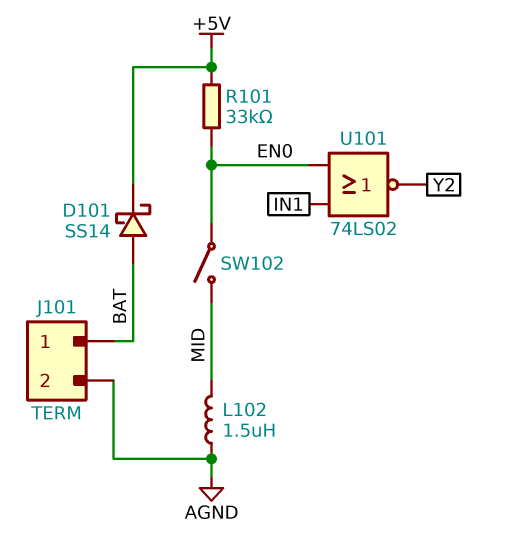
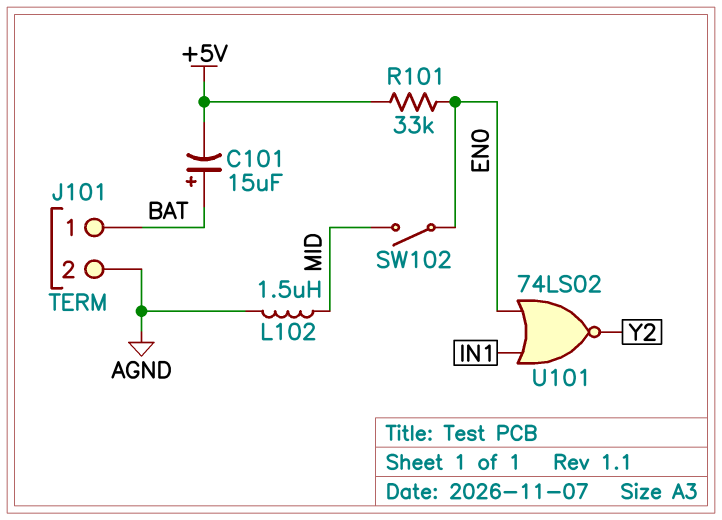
C101: none -> 15uF (plus BAT, minus +5V)
D101: schottky SS14 (A BAT, K +5V) -> none

